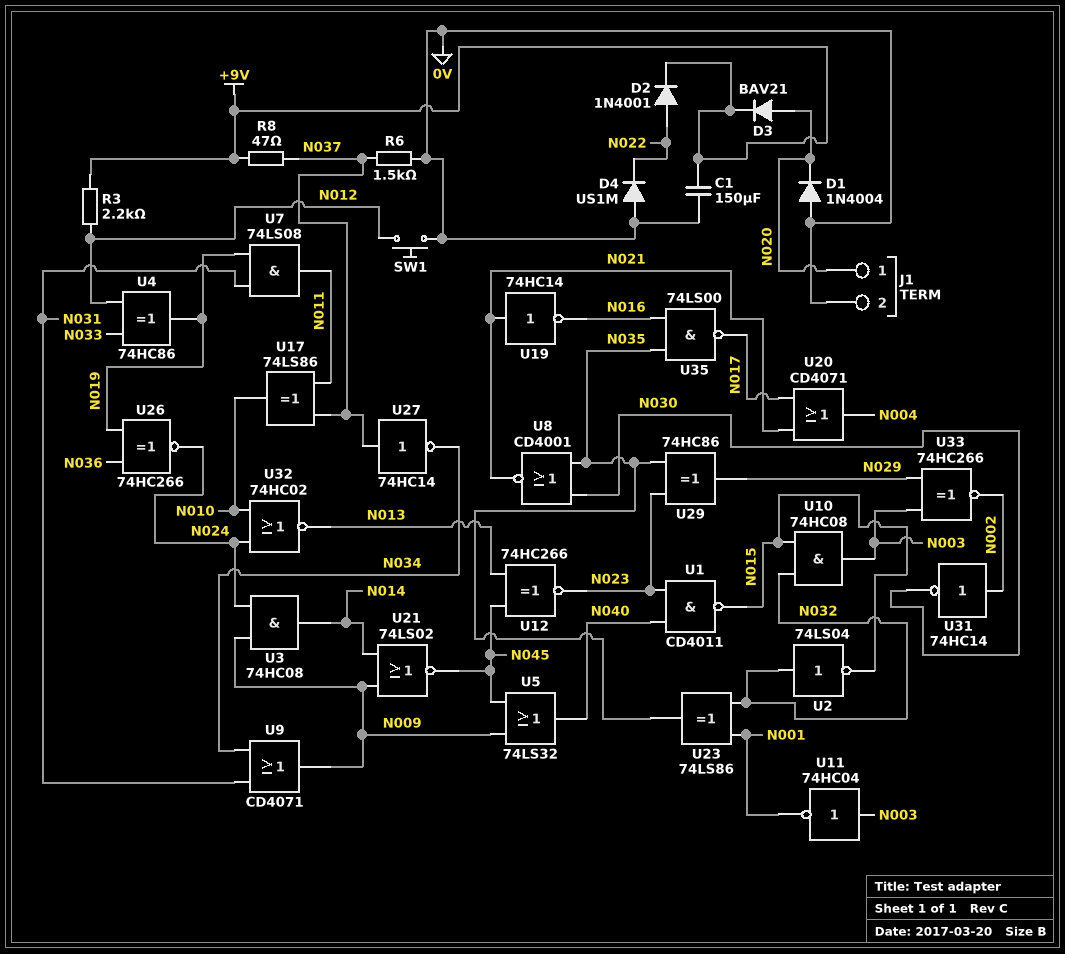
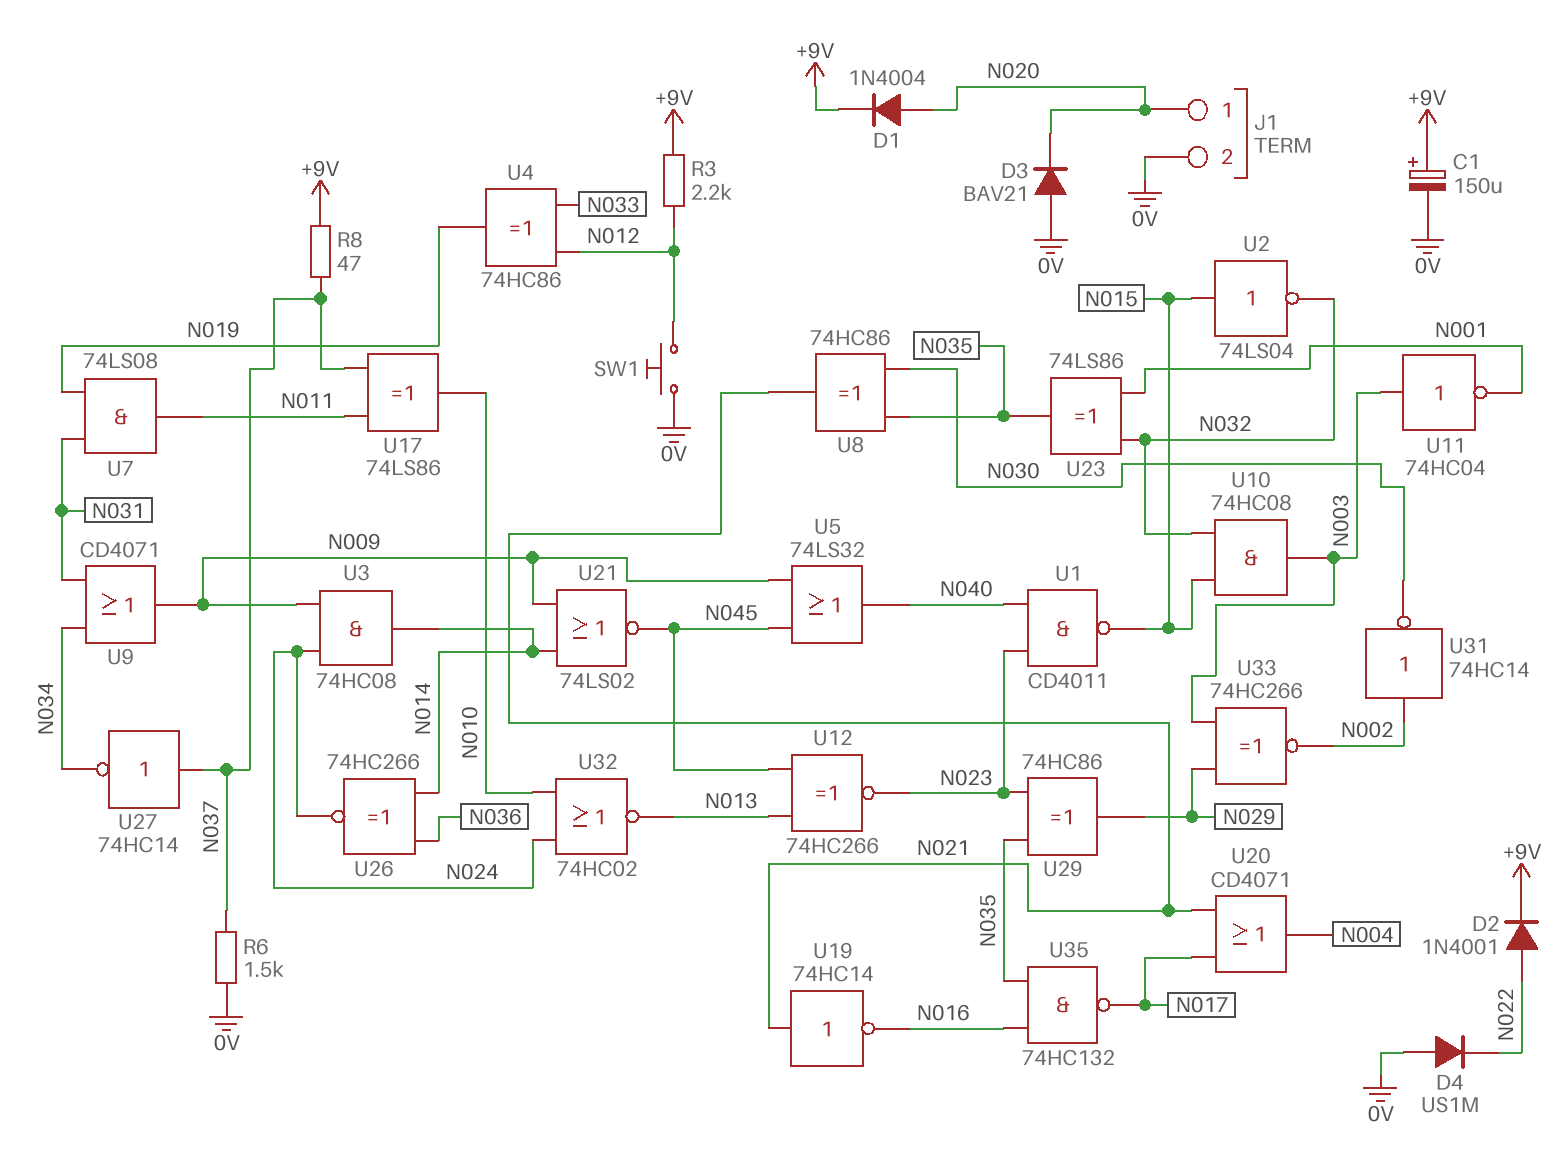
C1: 150uF (+9V, 0V) -> 150uF (plus +9V, minus 0V)
D1: diode 1N4004 (A 0V, K N020) -> diode 1N4004 (A N020, K +9V)
D3: diode BAV21 (A N020, K +9V) -> diode BAV21 (A 0V, K N020)
U2: NOT 74LS04 (in N032, out N015) -> NOT 74LS04 (in N015, out N032)
U8: NOR CD4001 (in N030, in N035, out N021) -> XOR 74HC86 (in N030, in N035, out N021)
U26: XNOR 74HC266 (in N019, in N036, out N024) -> XNOR 74HC266 (in N014, in N036, out N024)
U35: NAND 74LS00 (in N016, in N035, out N017) -> NAND 74HC132 (in N016, in N035, out N017)

